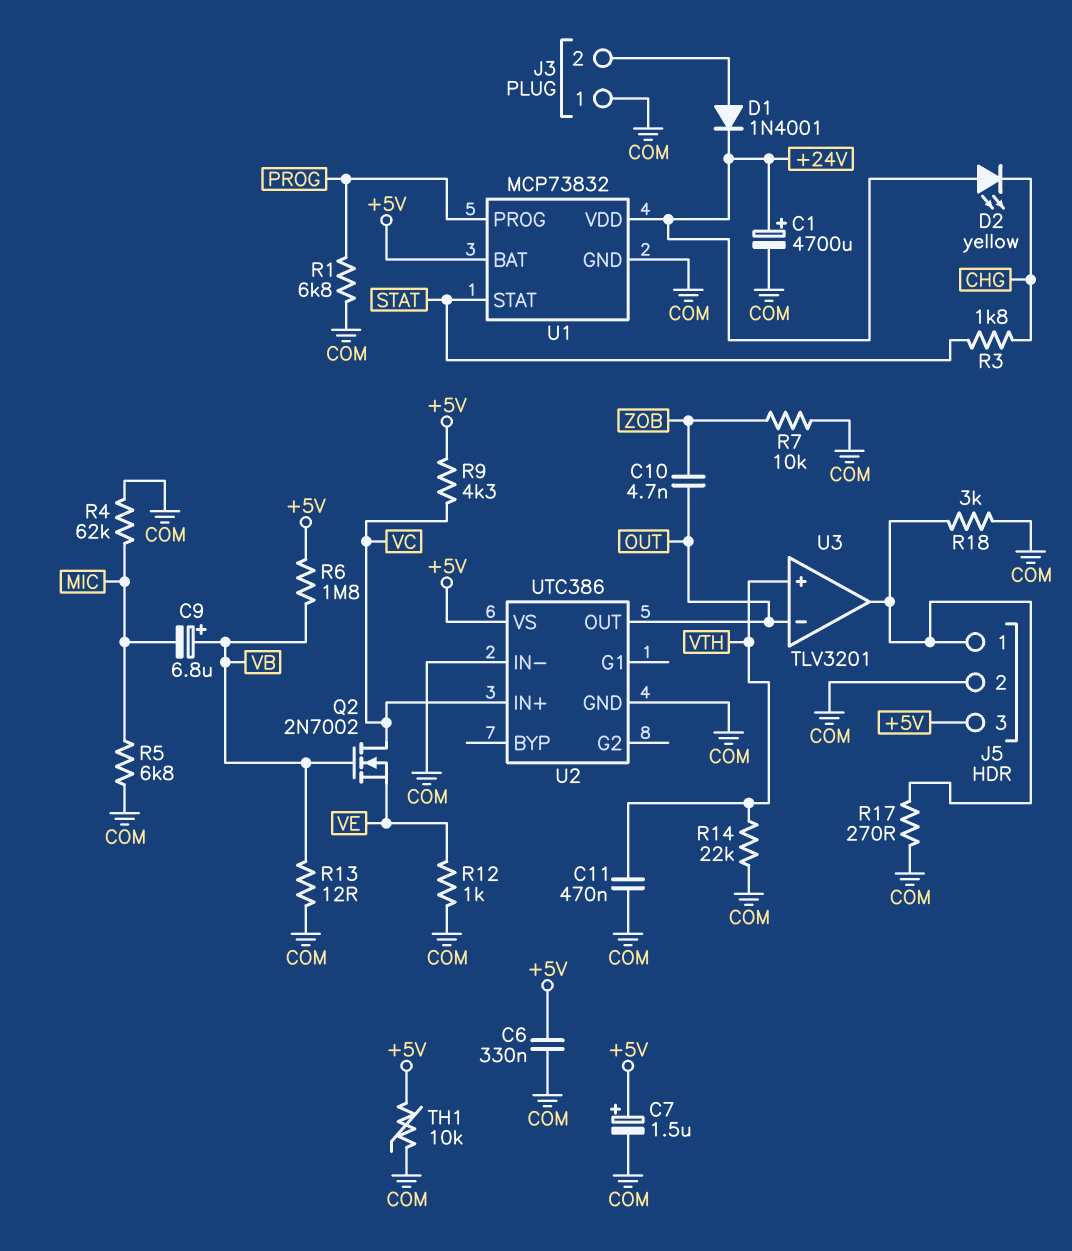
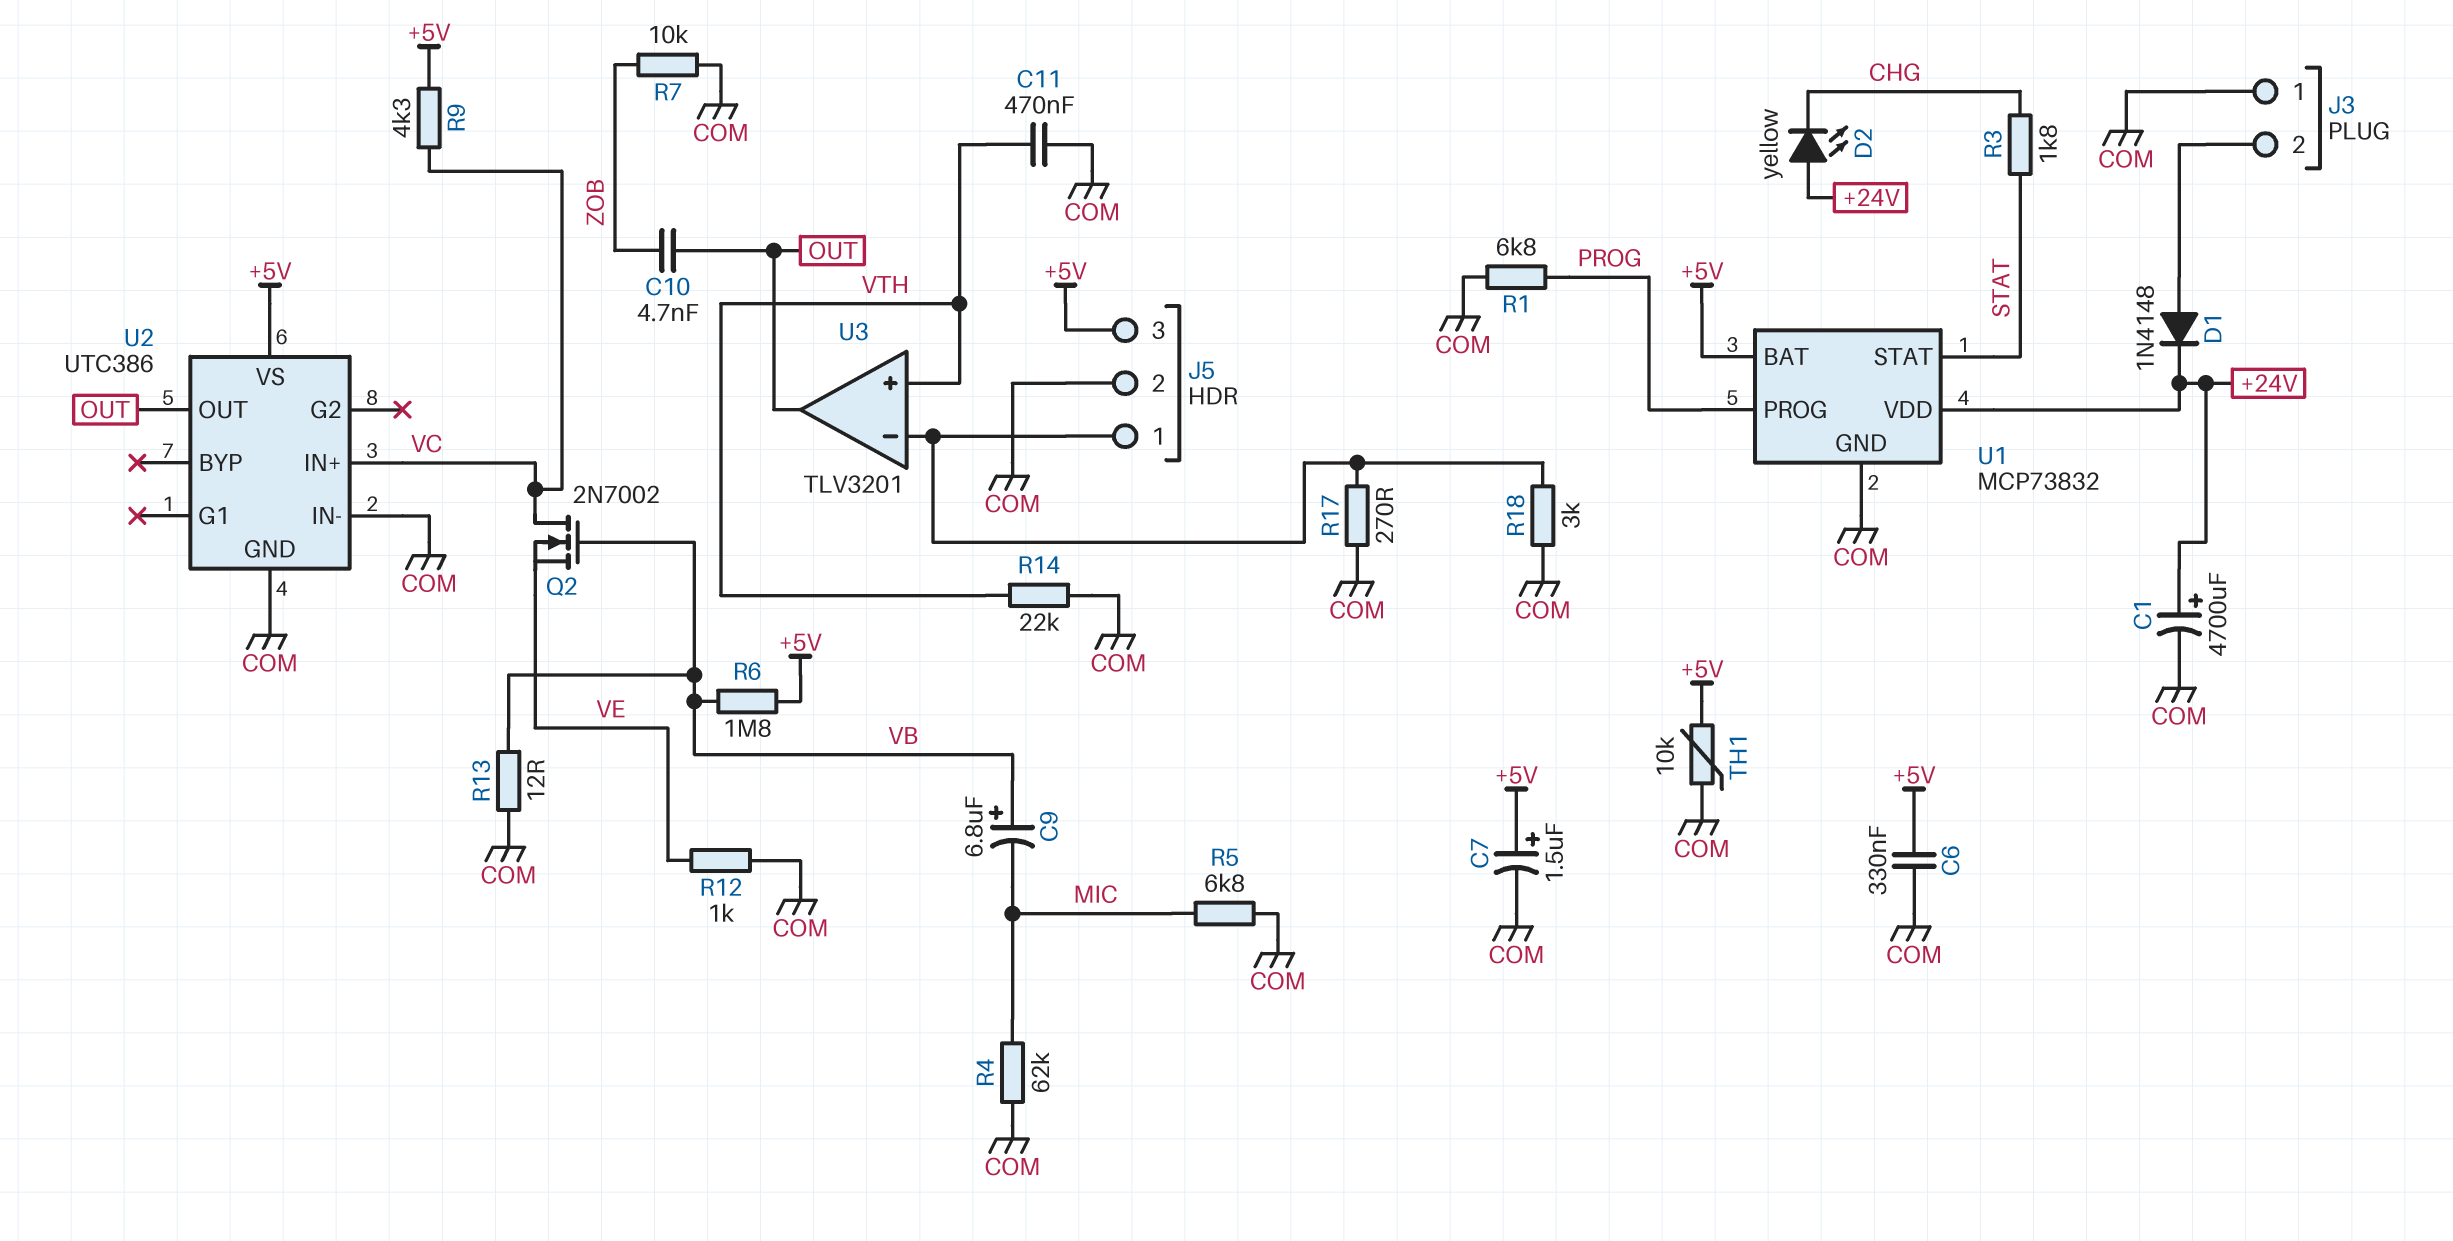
D1: diode 1N4001 (A J3/2, K +24V) -> diode 1N4148 (A J3/2, K +24V)
U3 pin in-: OUT -> J5/1
U3 pin out: J5/1 -> OUT

